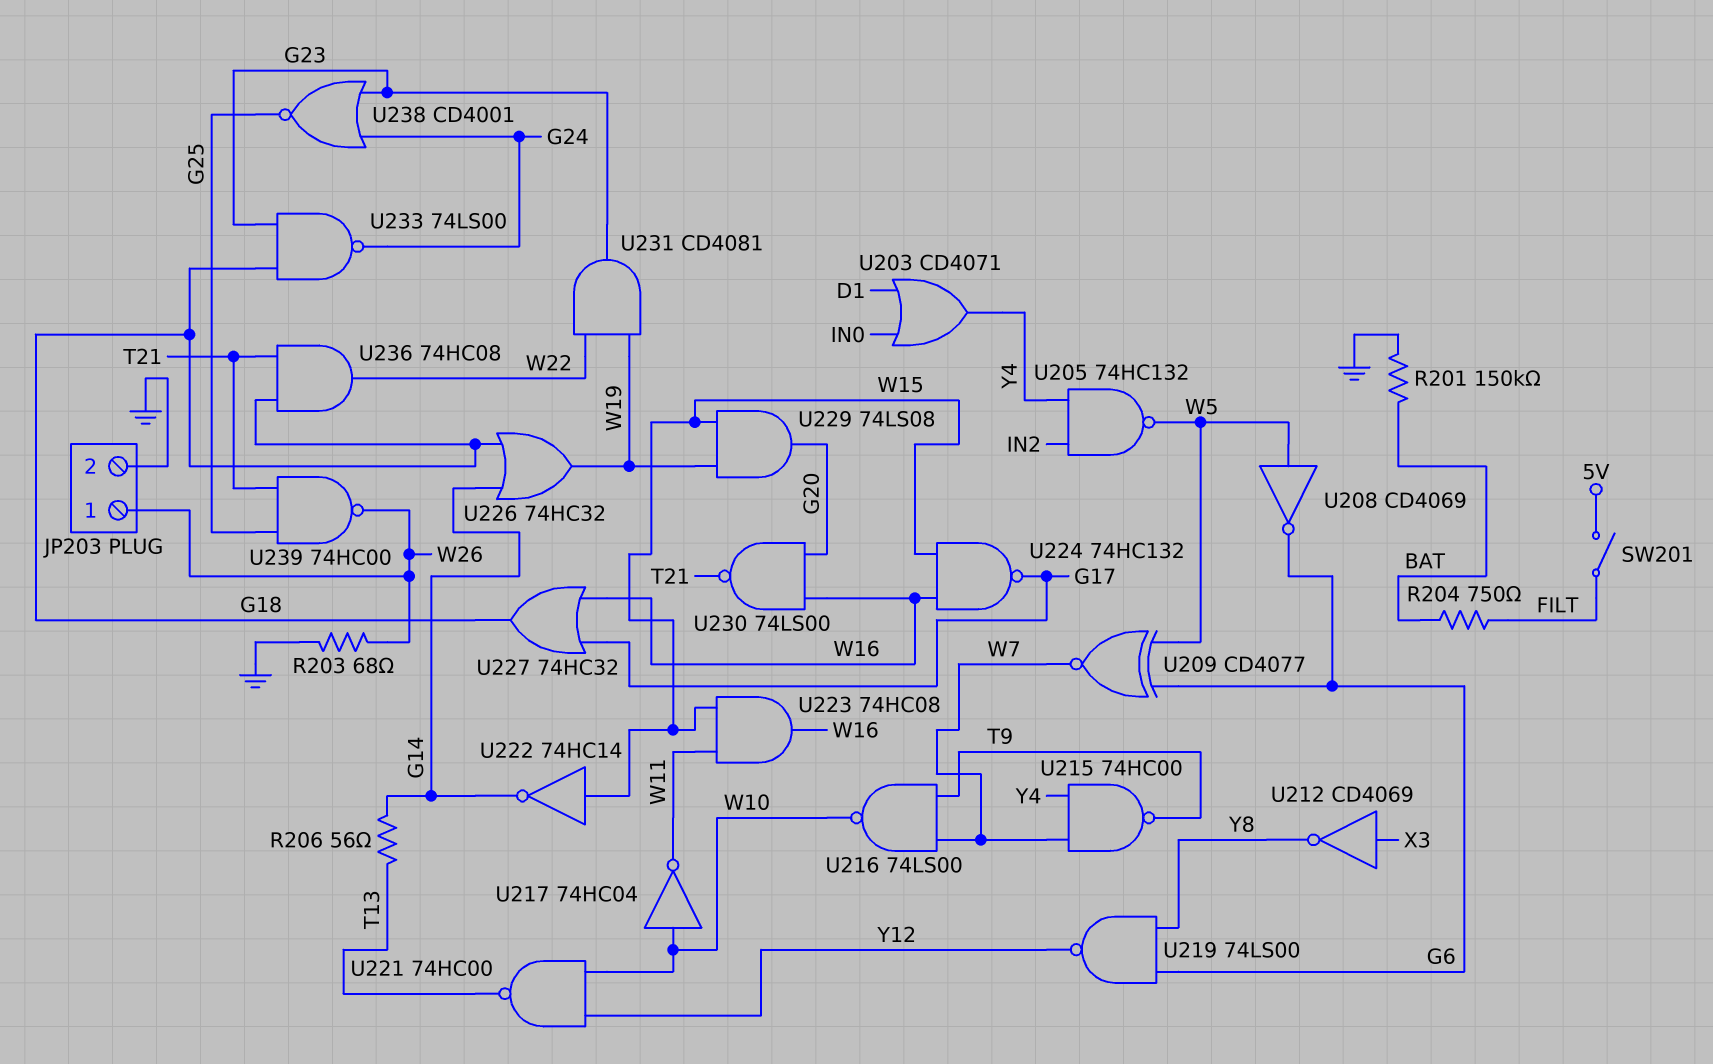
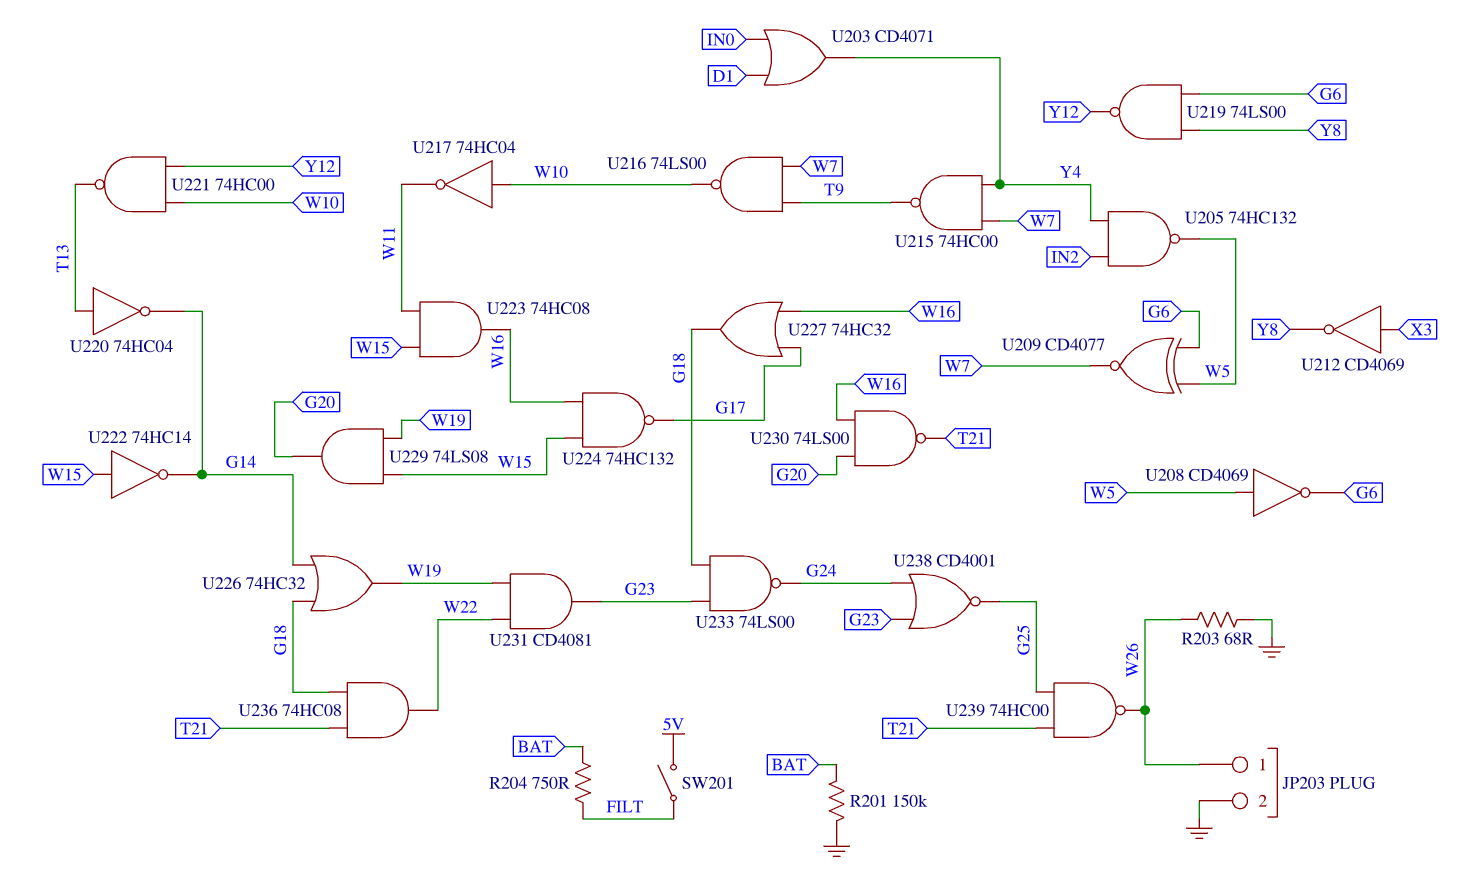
R206: 56 (G14, T13) -> none
U220: none -> NOT 74HC04 (in T13, out G14)

